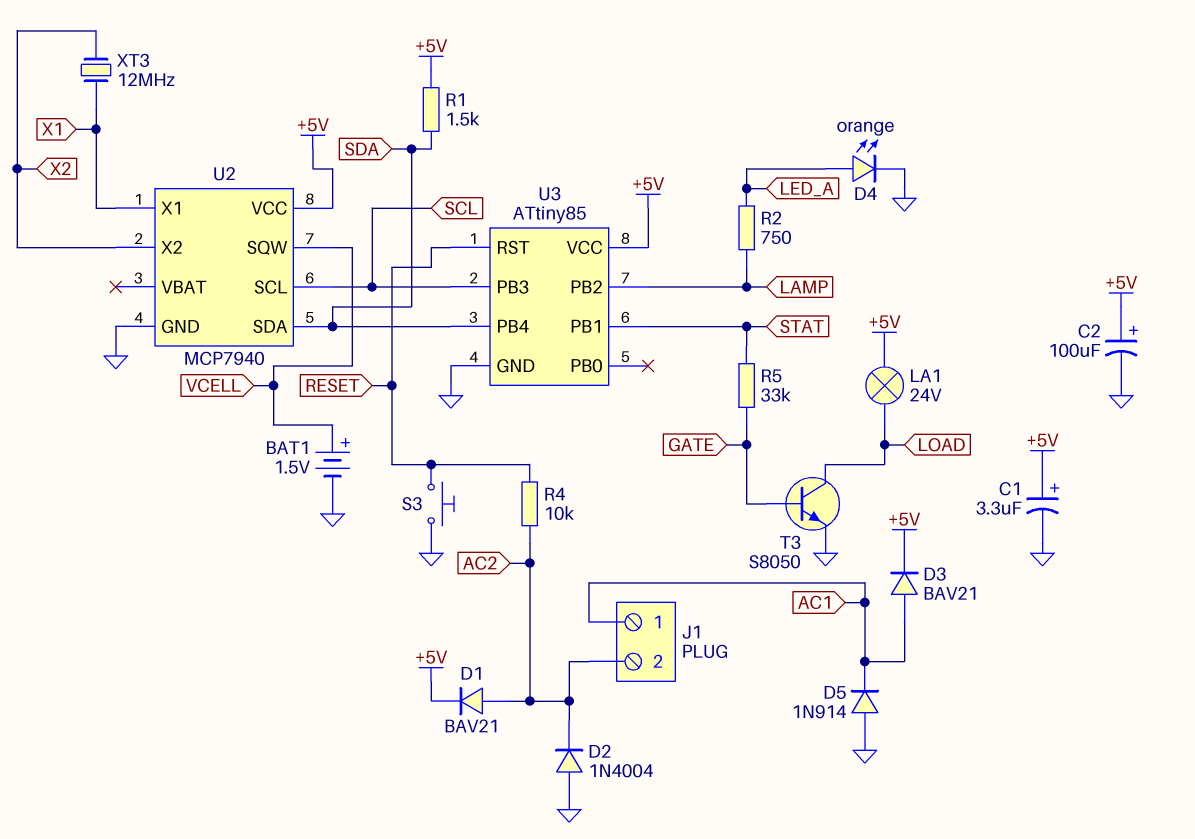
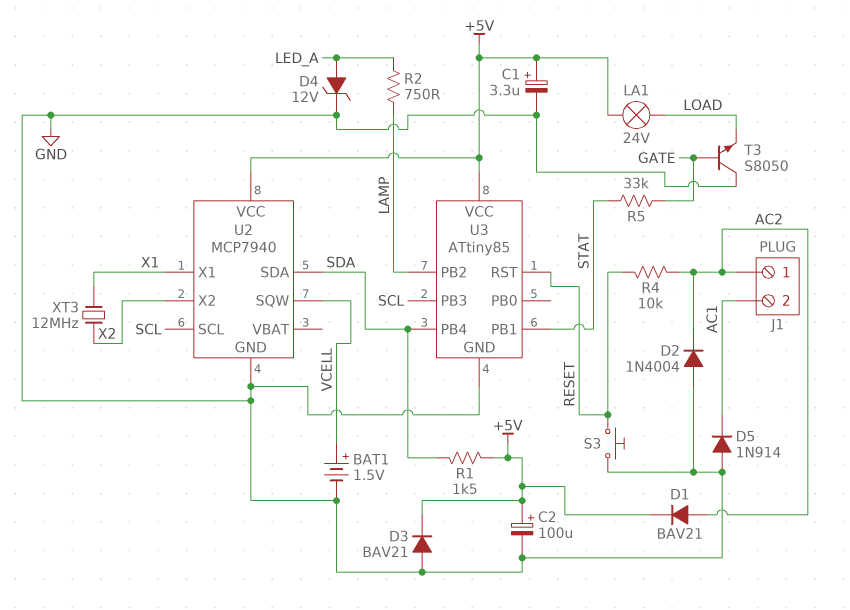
D3: diode BAV21 (A AC1, K +5V) -> diode BAV21 (A GND, K +5V)
D4: LED orange (A LED_A, K GND) -> zener 12V (A LED_A, K GND)
J1 pin 1: AC1 -> AC2
J1 pin 2: AC2 -> AC1
T3: NPN S8050 (B GATE, C LOAD, E GND) -> NPN S8050 (B GATE, C GND, E LOAD)

